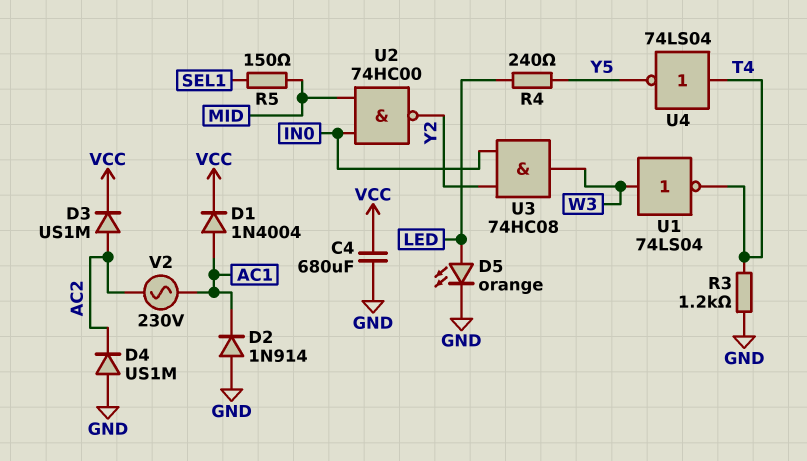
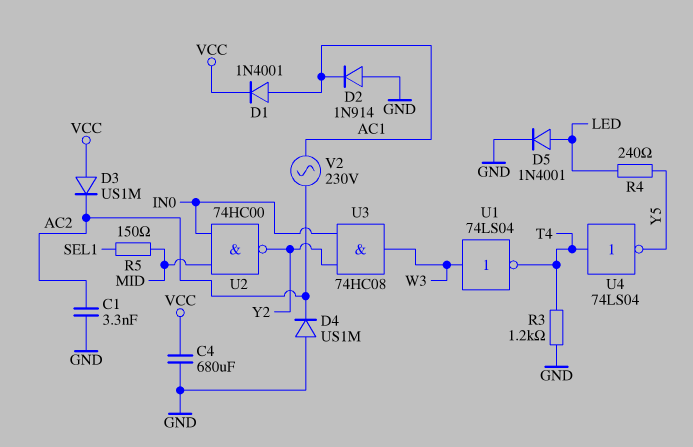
C1: none -> 3.3nF (AC2, GND)
D1: diode 1N4004 (A AC1, K VCC) -> diode 1N4001 (A AC1, K VCC)
D3: diode US1M (A AC2, K VCC) -> diode US1M (A VCC, K AC2)
D5: LED orange (A LED, K GND) -> diode 1N4001 (A LED, K GND)

